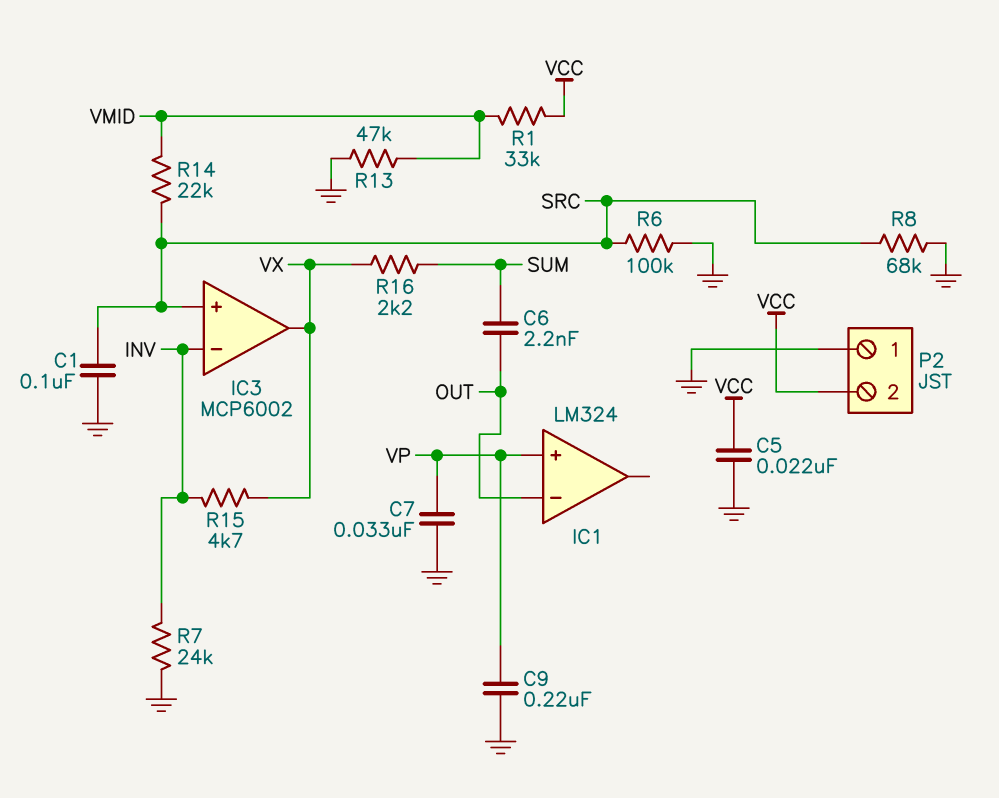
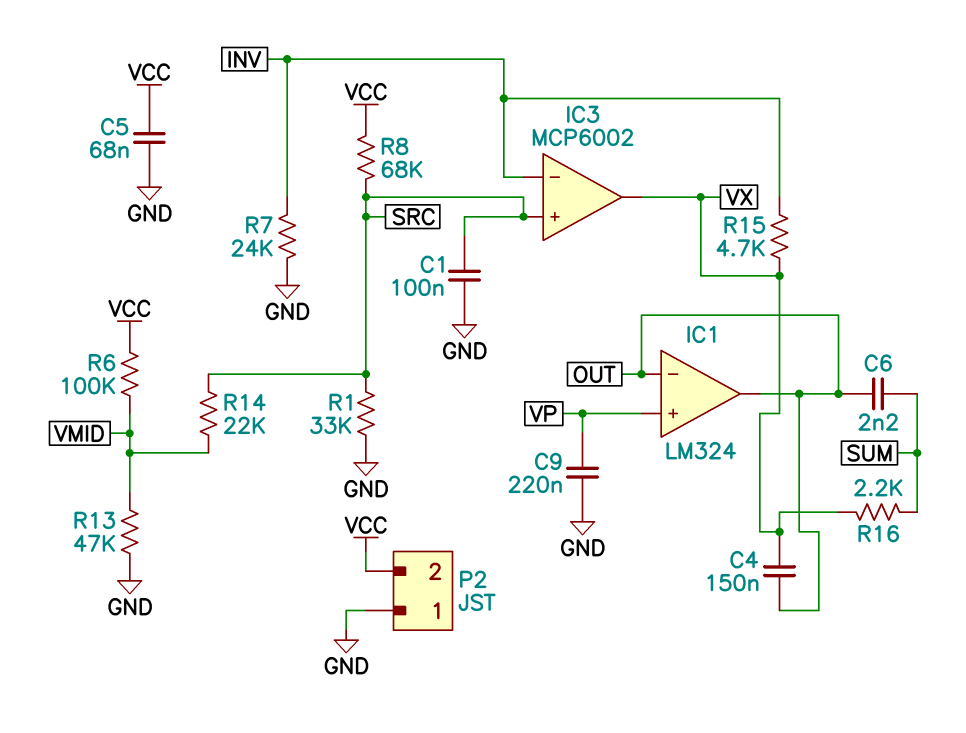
C4: none -> 150nF (OUT, VX)
C5: 22nF (GND, VCC) -> 68nF (GND, VCC)
C7: 33nF (GND, VP) -> none
IC1 pin out: none -> OUT
R1: 33k (VCC, VMID) -> 33k (GND, SRC)
R6: 100k (GND, SRC) -> 100k (VCC, VMID)
R8: 68k (GND, SRC) -> 68k (SRC, VCC)

